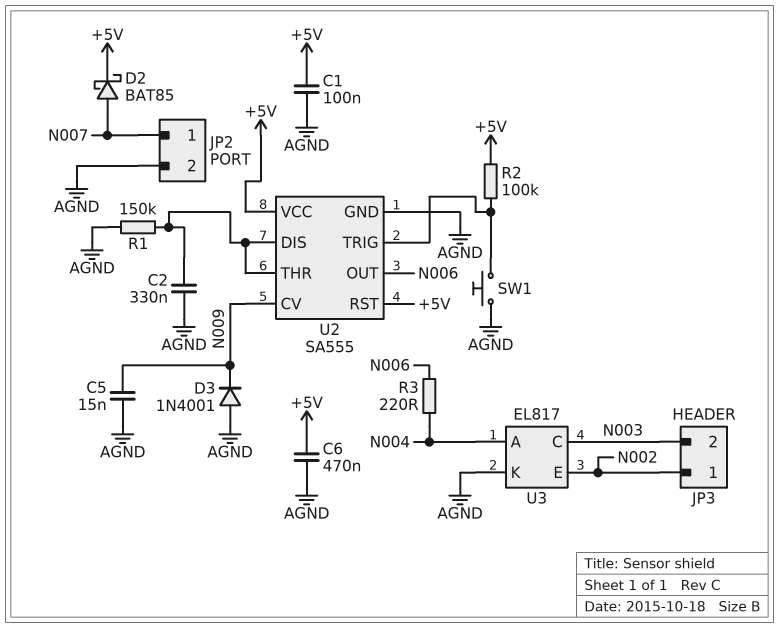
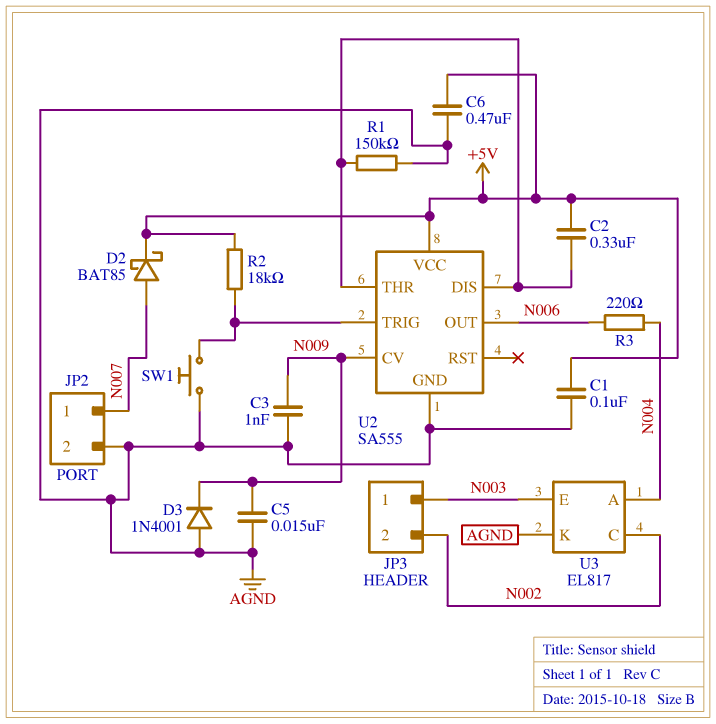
C2: 330nF (AGND, U2/DIS) -> 330nF (+5V, U2/DIS)
C3: none -> 1nF (AGND, N009)
JP3 pin 1: N002 -> N003
JP3 pin 2: N003 -> N002
R2: 100k (+5V, U2/TRIG) -> 18k (+5V, U2/TRIG)
U2 pin RST: +5V -> none
U3 pin C: N003 -> N002
U3 pin E: N002 -> N003

